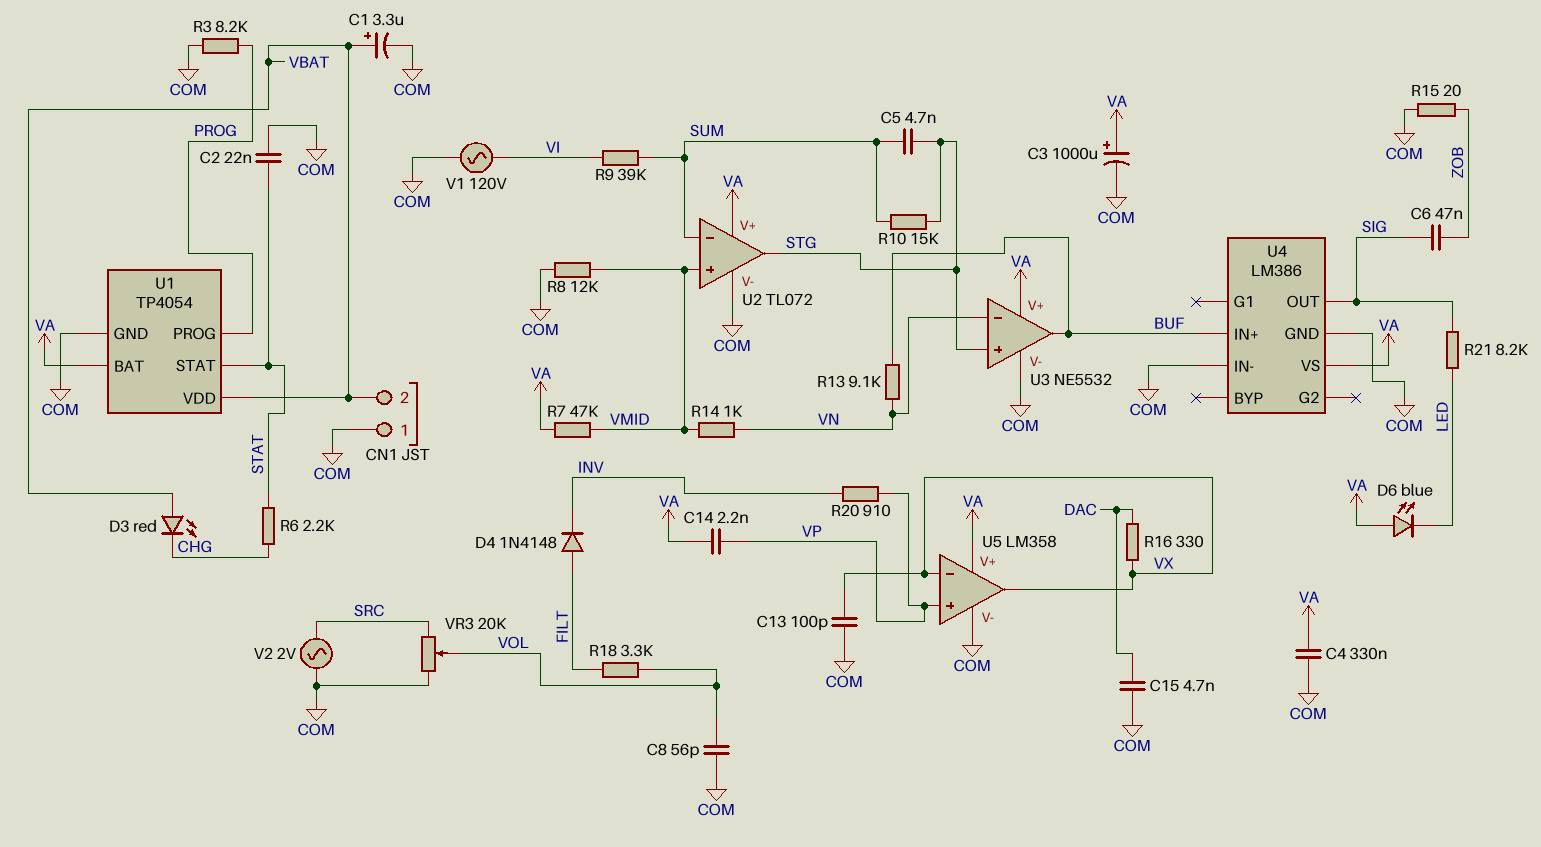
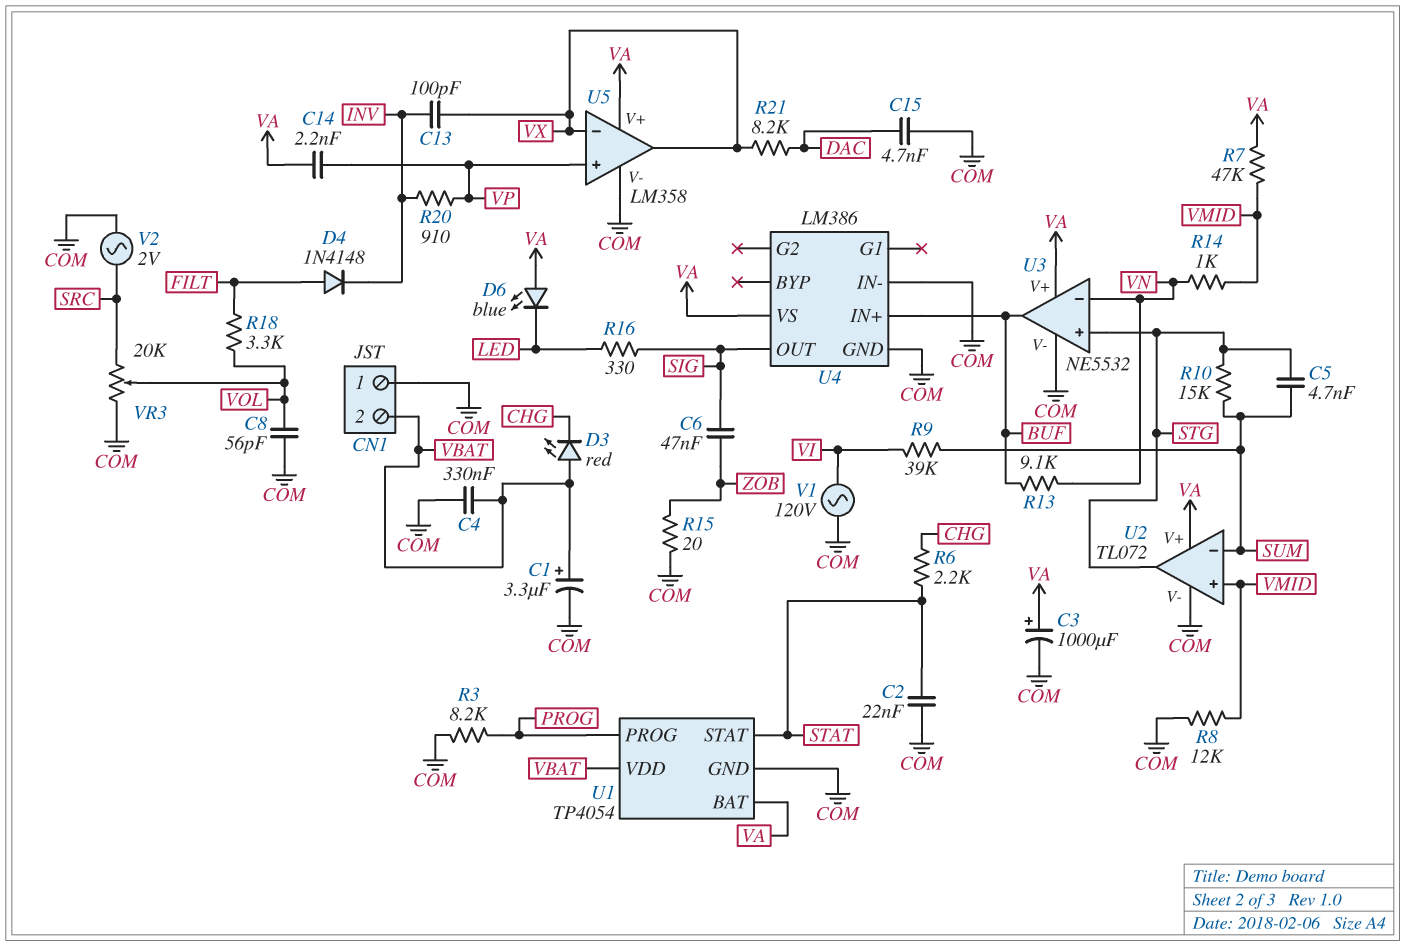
C4: 330nF (COM, VA) -> 330nF (COM, VBAT)
C13: 100pF (COM, VX) -> 100pF (INV, VX)
R16: 330 (DAC, VX) -> 330 (LED, SIG)
R21: 8.2k (LED, SIG) -> 8.2k (DAC, VX)

